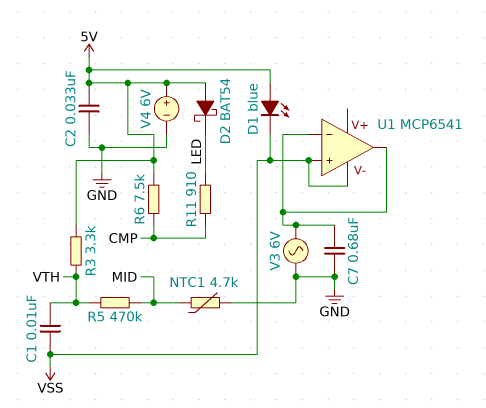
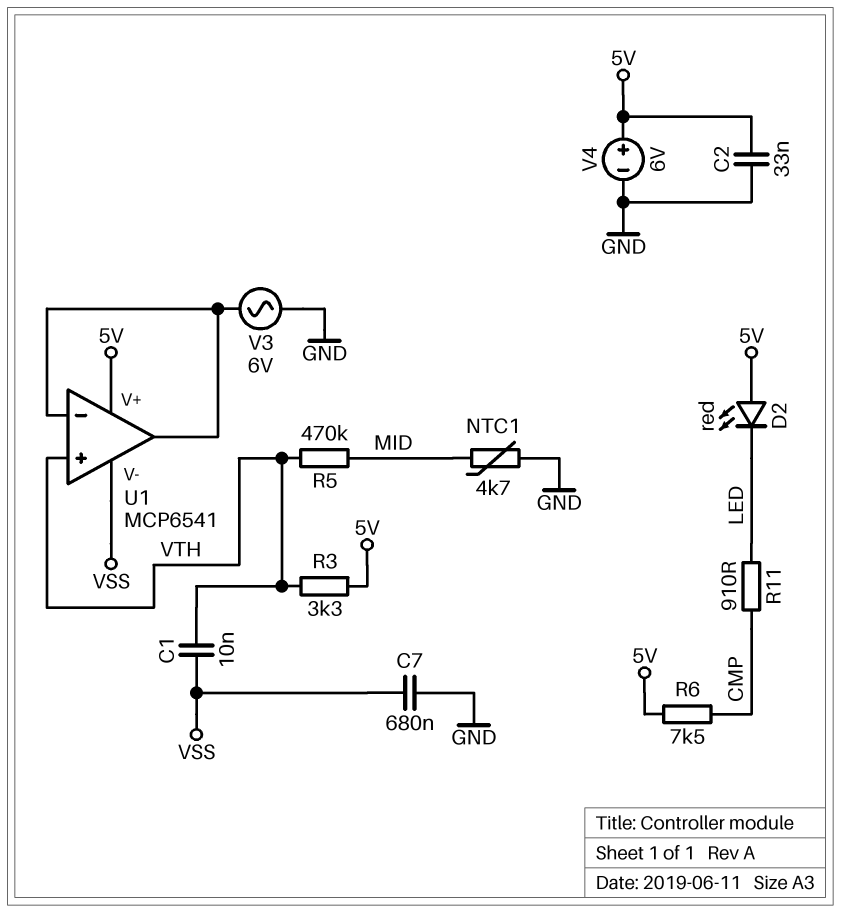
C7: 680nF (GND, U1/in-) -> 680nF (GND, VSS)
D1: LED blue (A 5V, K VSS) -> none
D2: schottky BAT54 (A 5V, K LED) -> LED red (A 5V, K LED)
U1 pin V+: none -> 5V
U1 pin in+: VSS -> VTH

